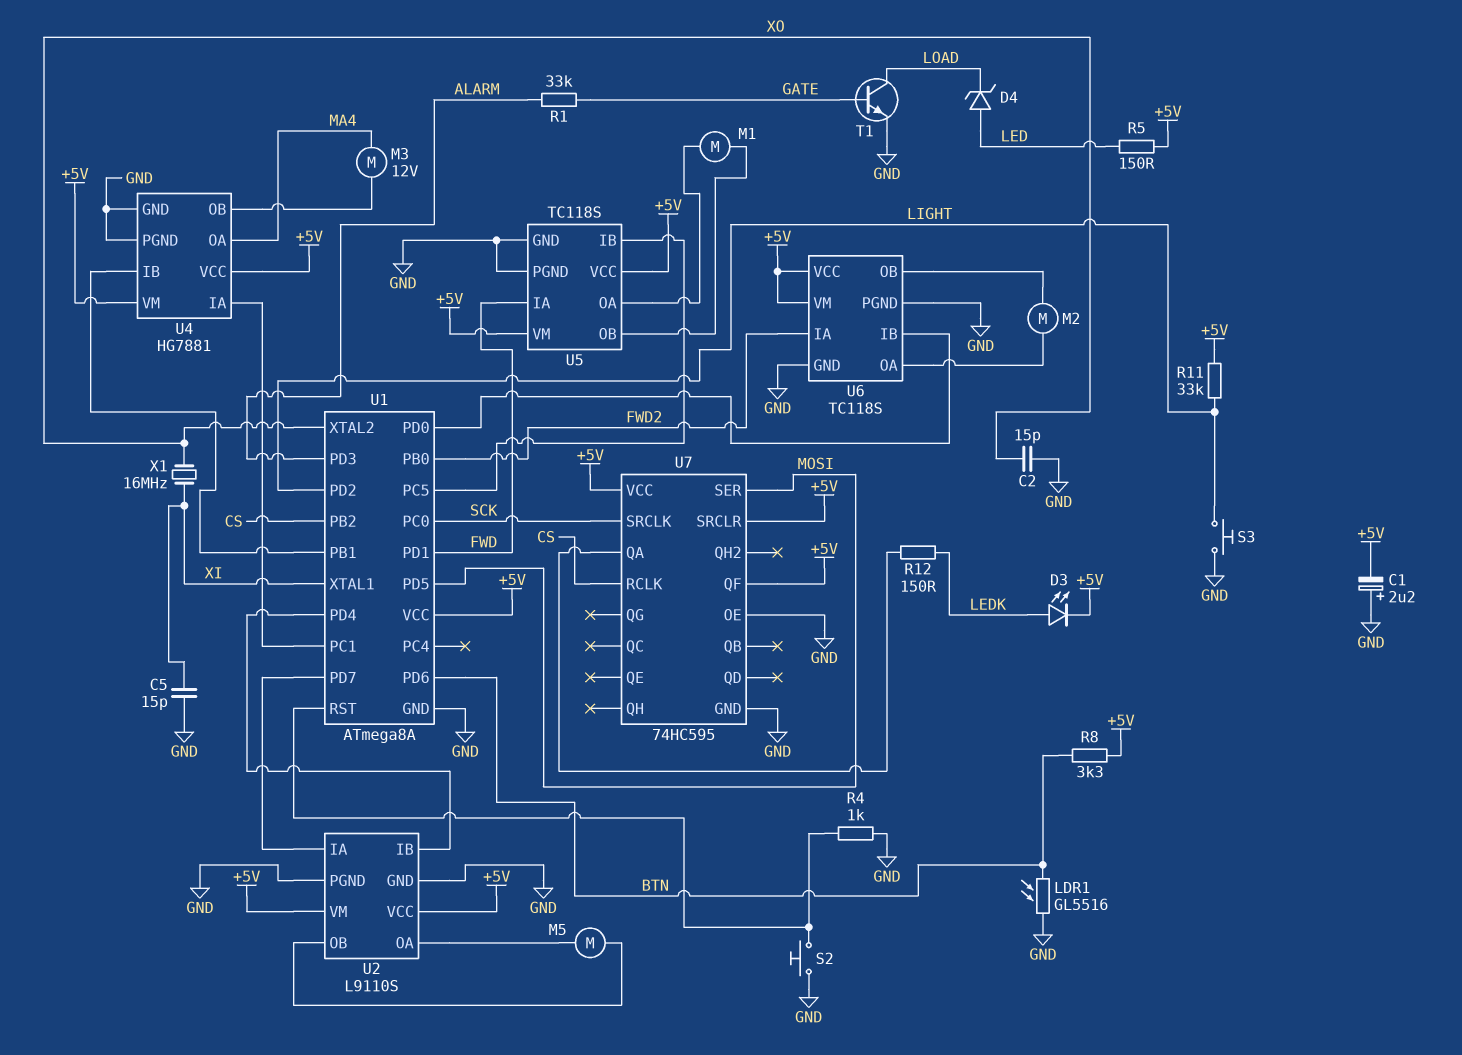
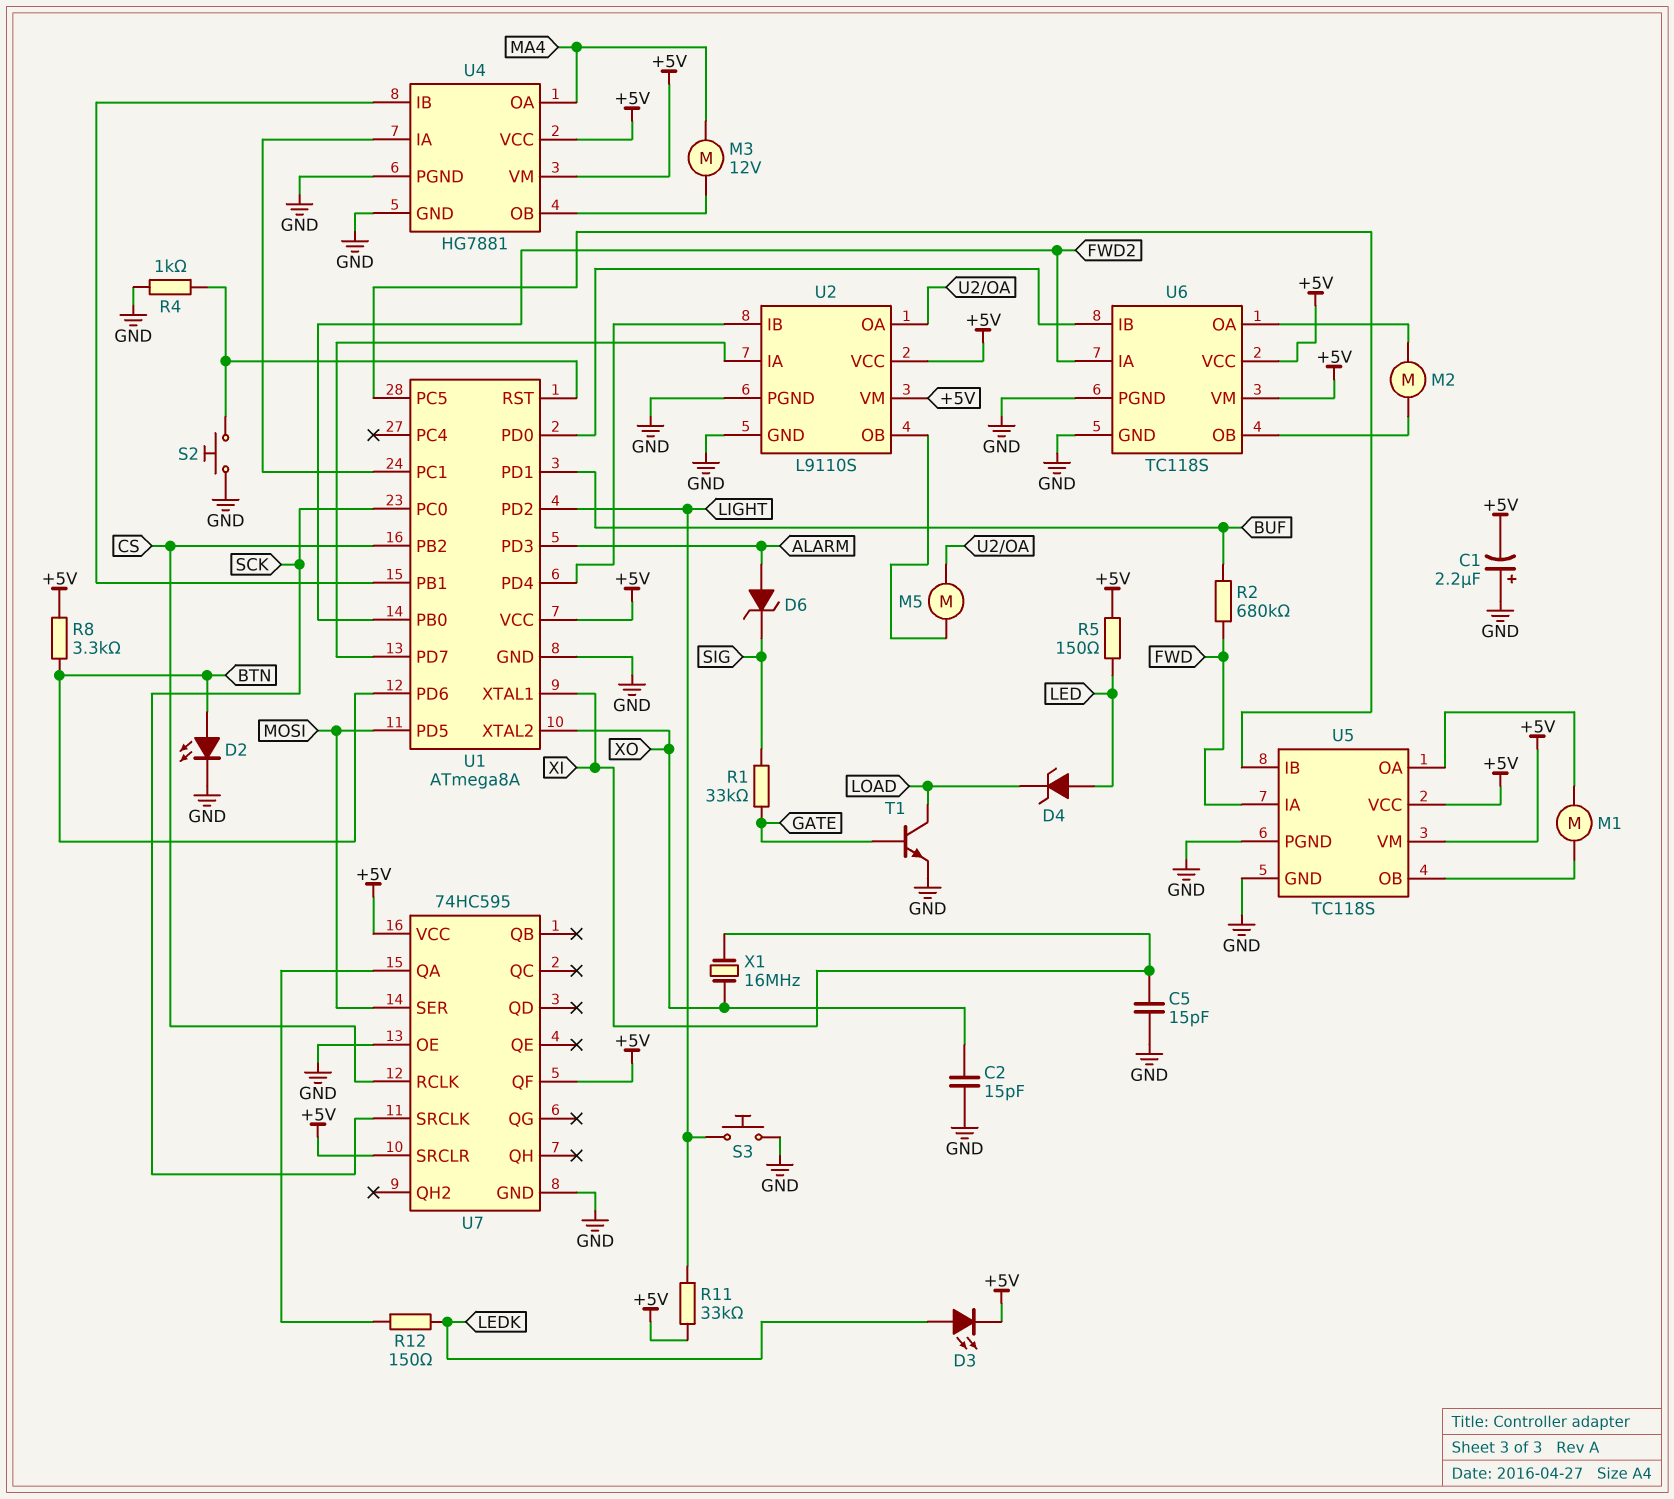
D2: none -> LED (A BTN, K GND)
D6: none -> zener (A ALARM, K SIG)
LDR1: GL5516 (BTN, GND) -> none
R1: 33k (ALARM, GATE) -> 33k (GATE, SIG)
R2: none -> 680k (BUF, FWD)
U1 pin PD1: FWD -> BUF

